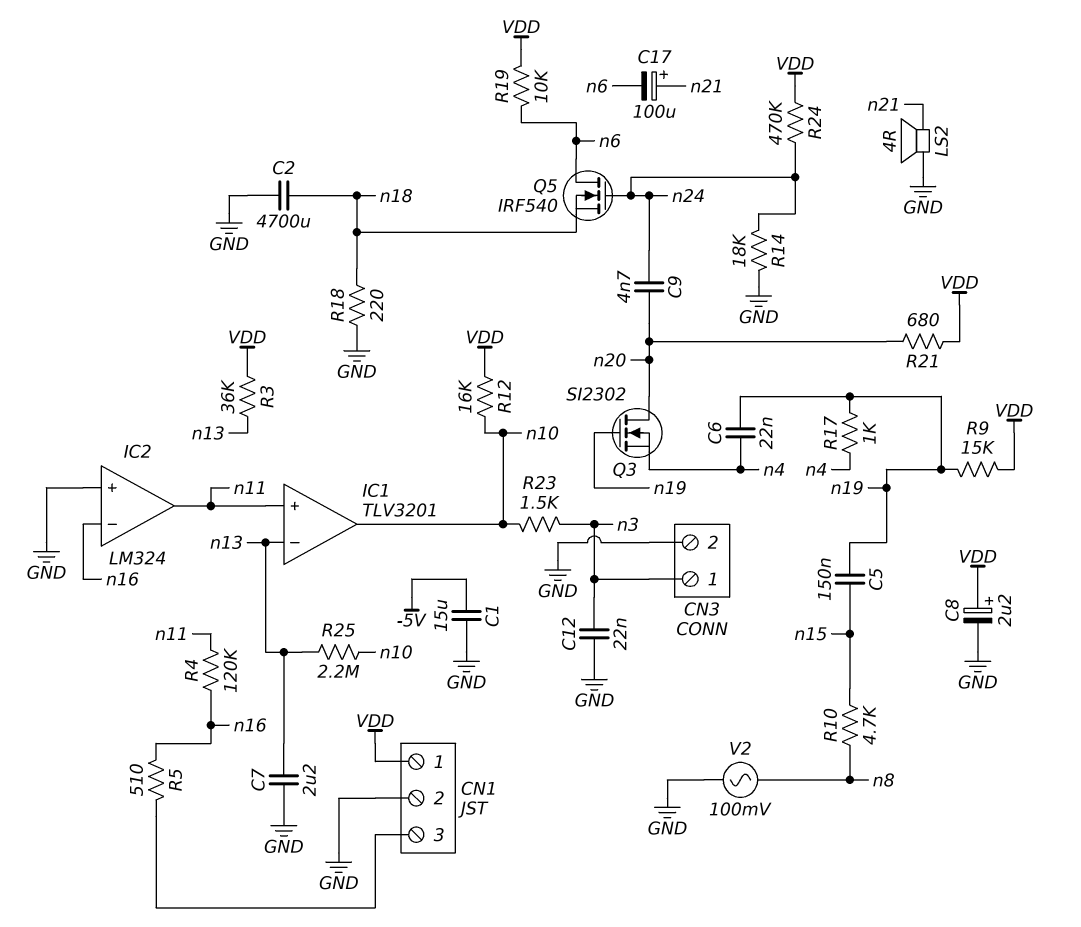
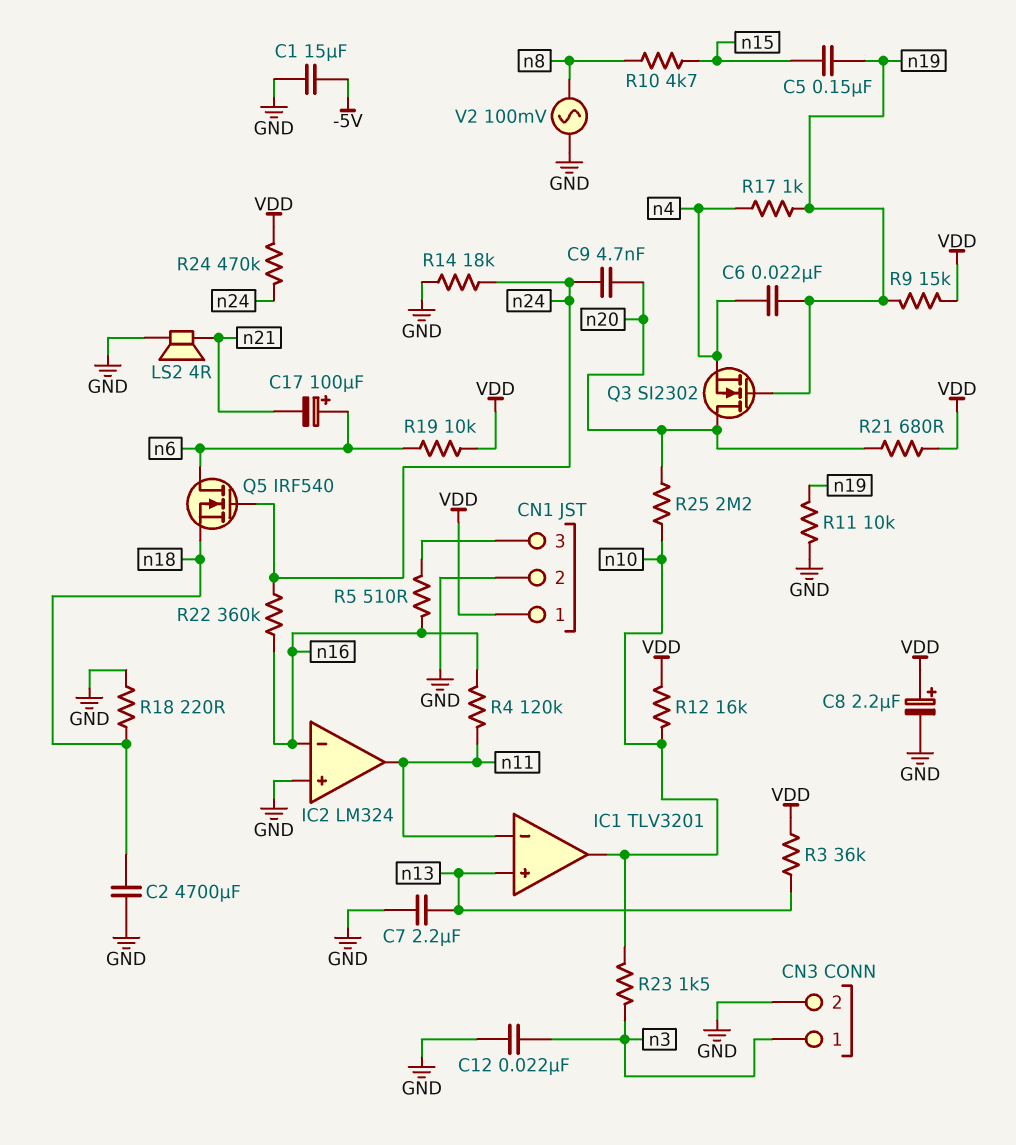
C17: 100uF (plus n21, minus n6) -> 100uF (plus n6, minus n21)
IC1 pin in+: n11 -> n13
IC1 pin in-: n13 -> n11
R11: none -> 10k (GND, n19)
R22: none -> 360k (n16, n24)
R25: 2.2M (n10, n13) -> 2.2M (n10, n20)

